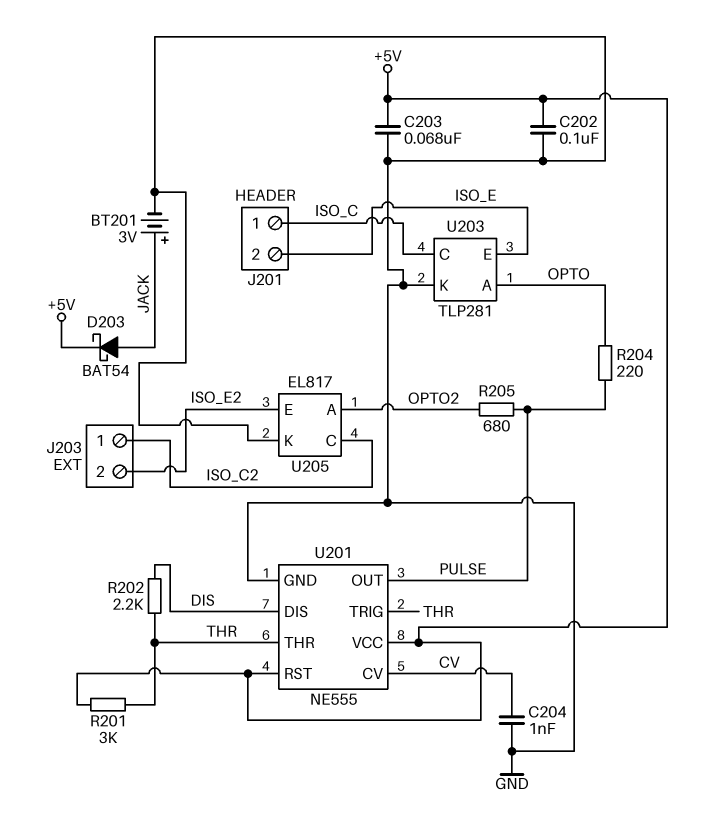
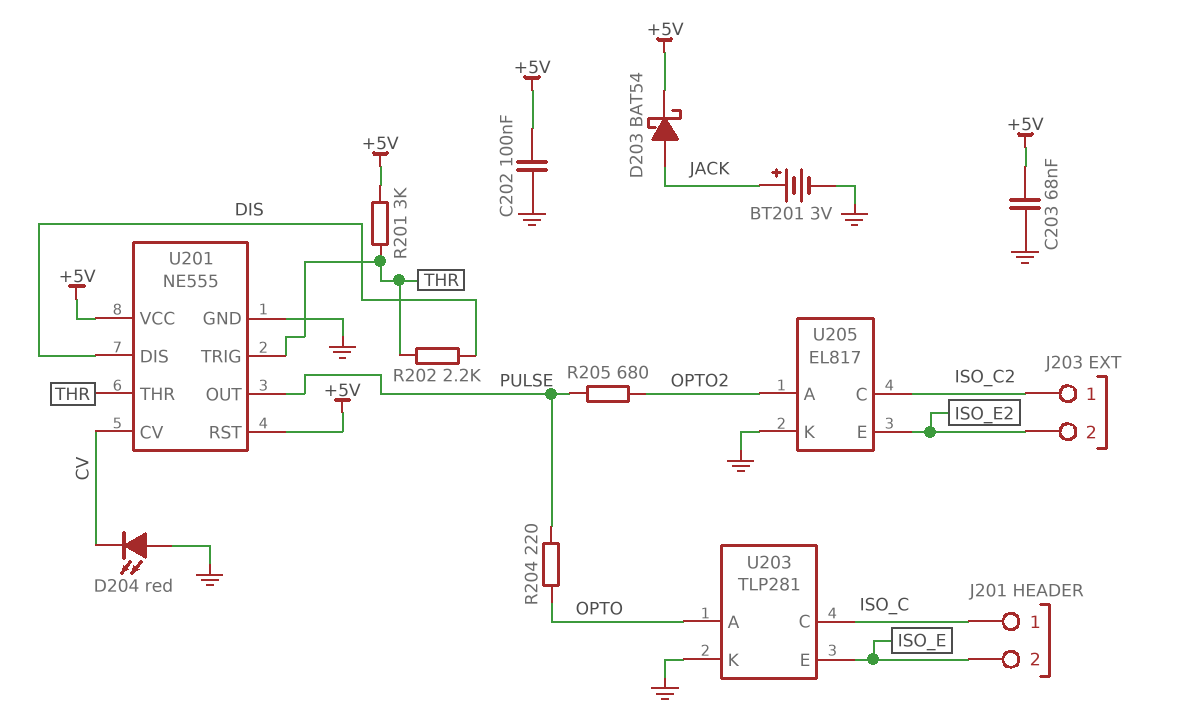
C204: 1nF (CV, GND) -> none
D204: none -> LED red (A GND, K CV)

